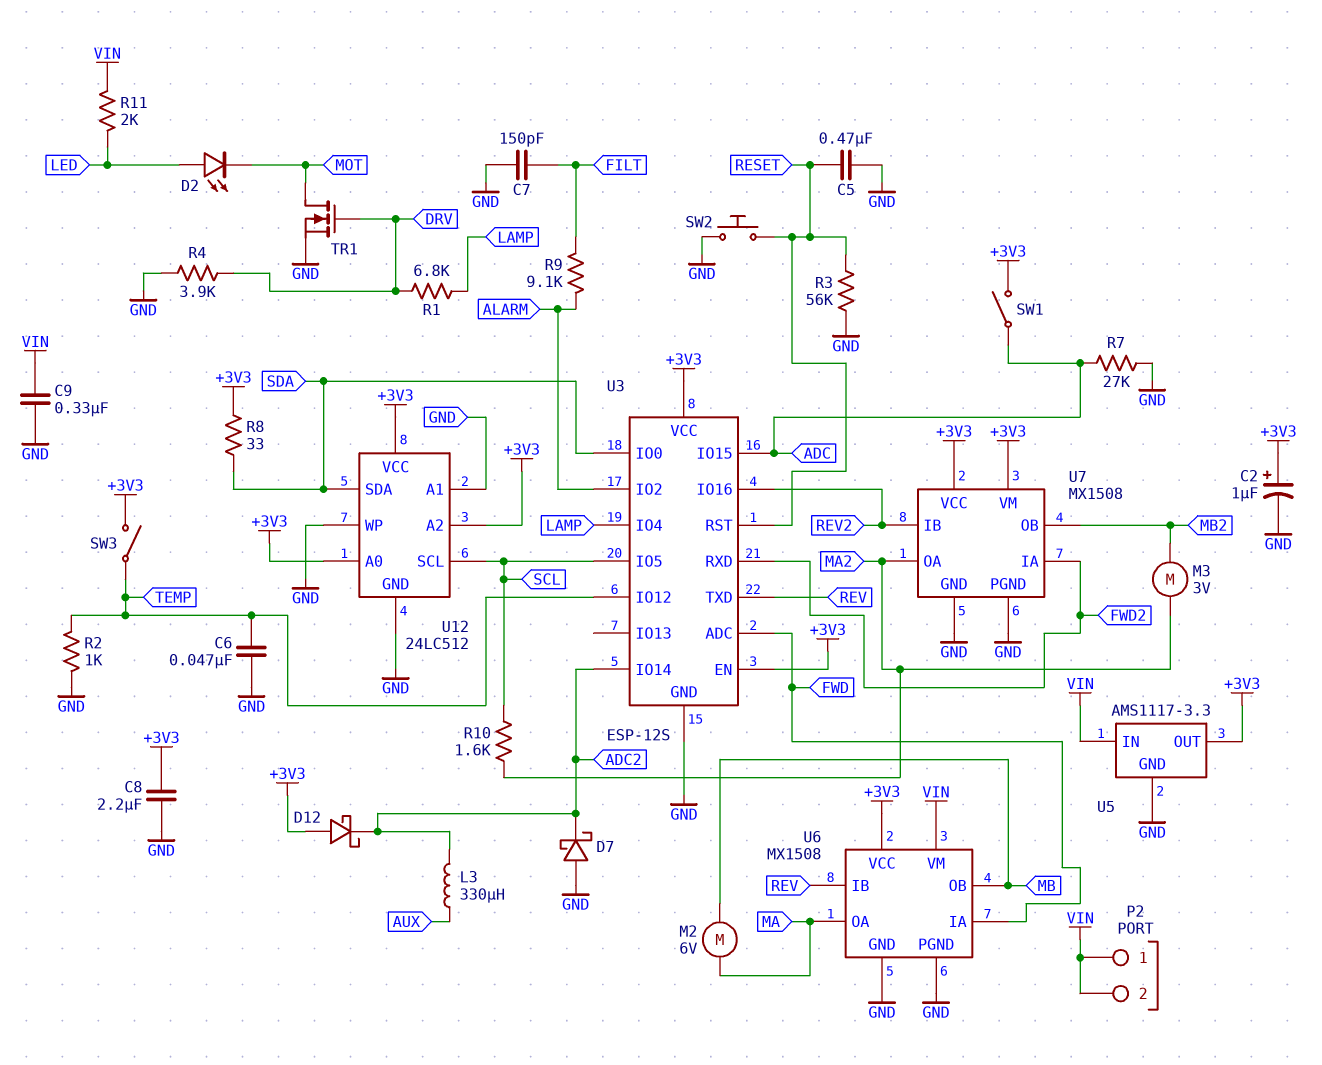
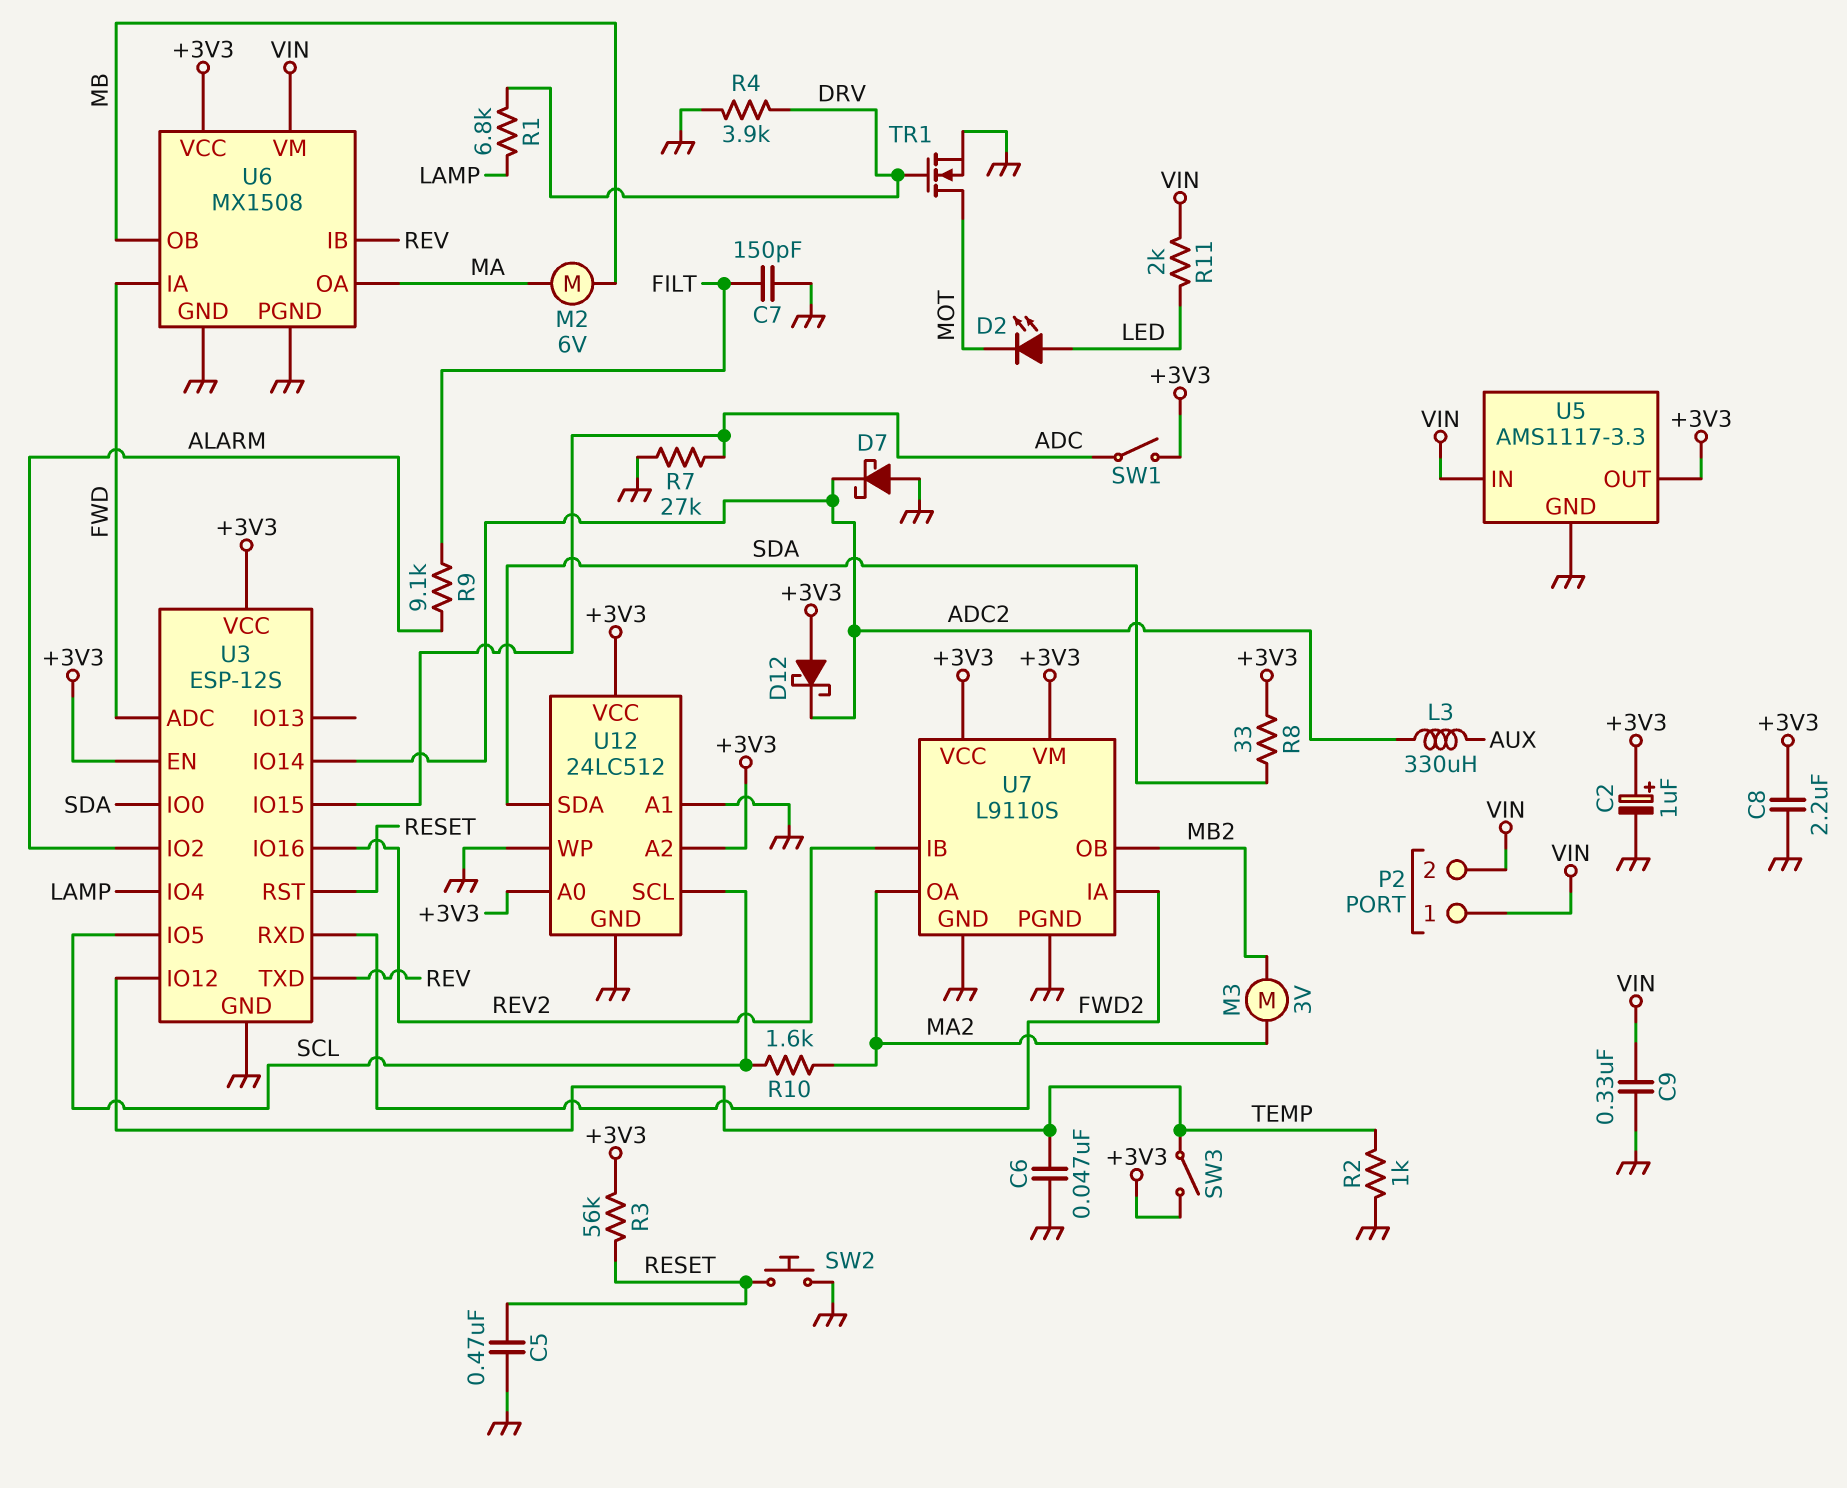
R3: 56k (GND, RESET) -> 56k (+3V3, RESET)
U7: MX1508 -> L9110S

